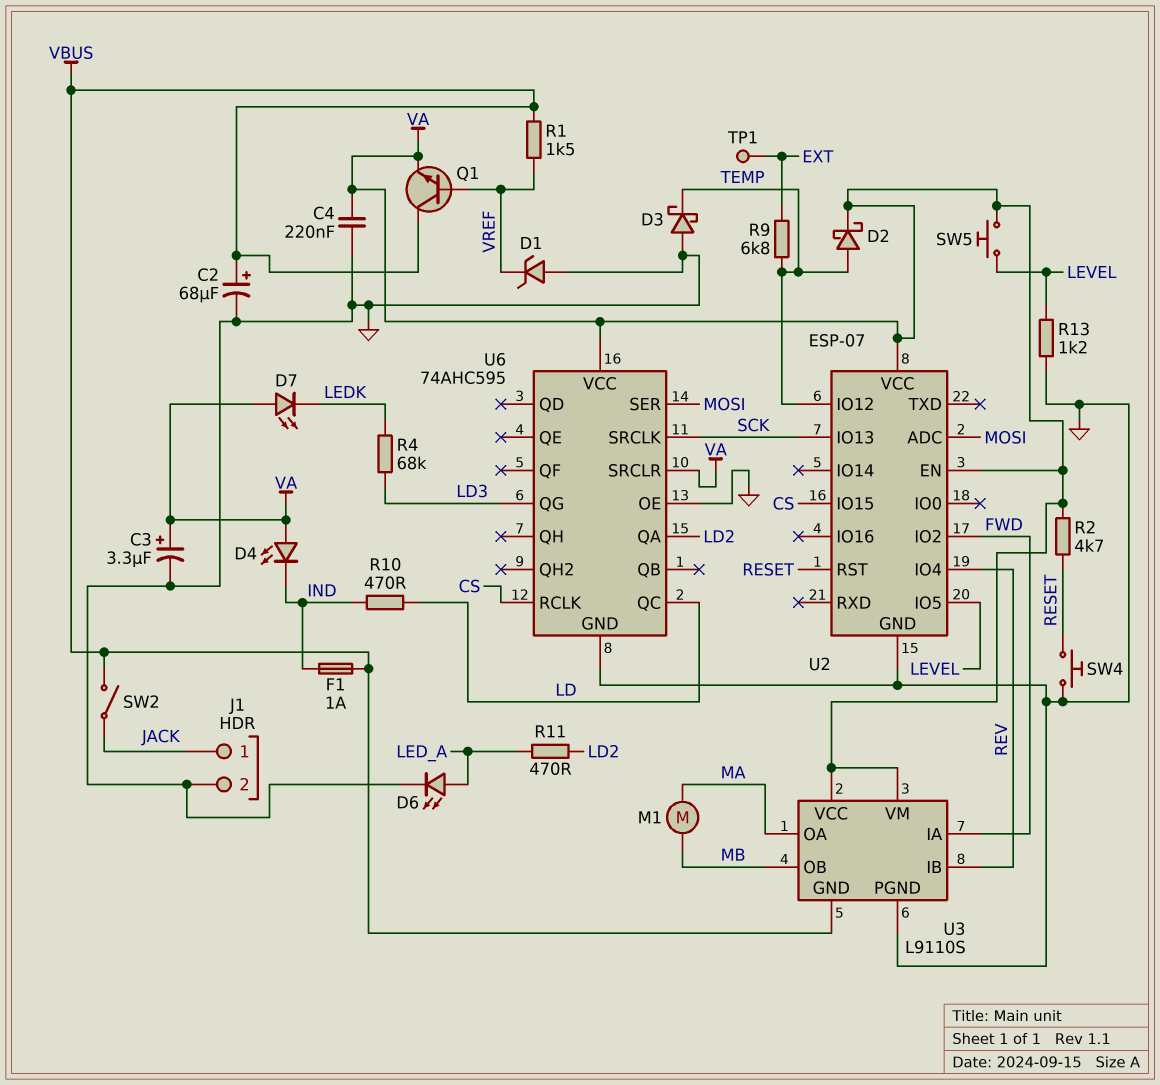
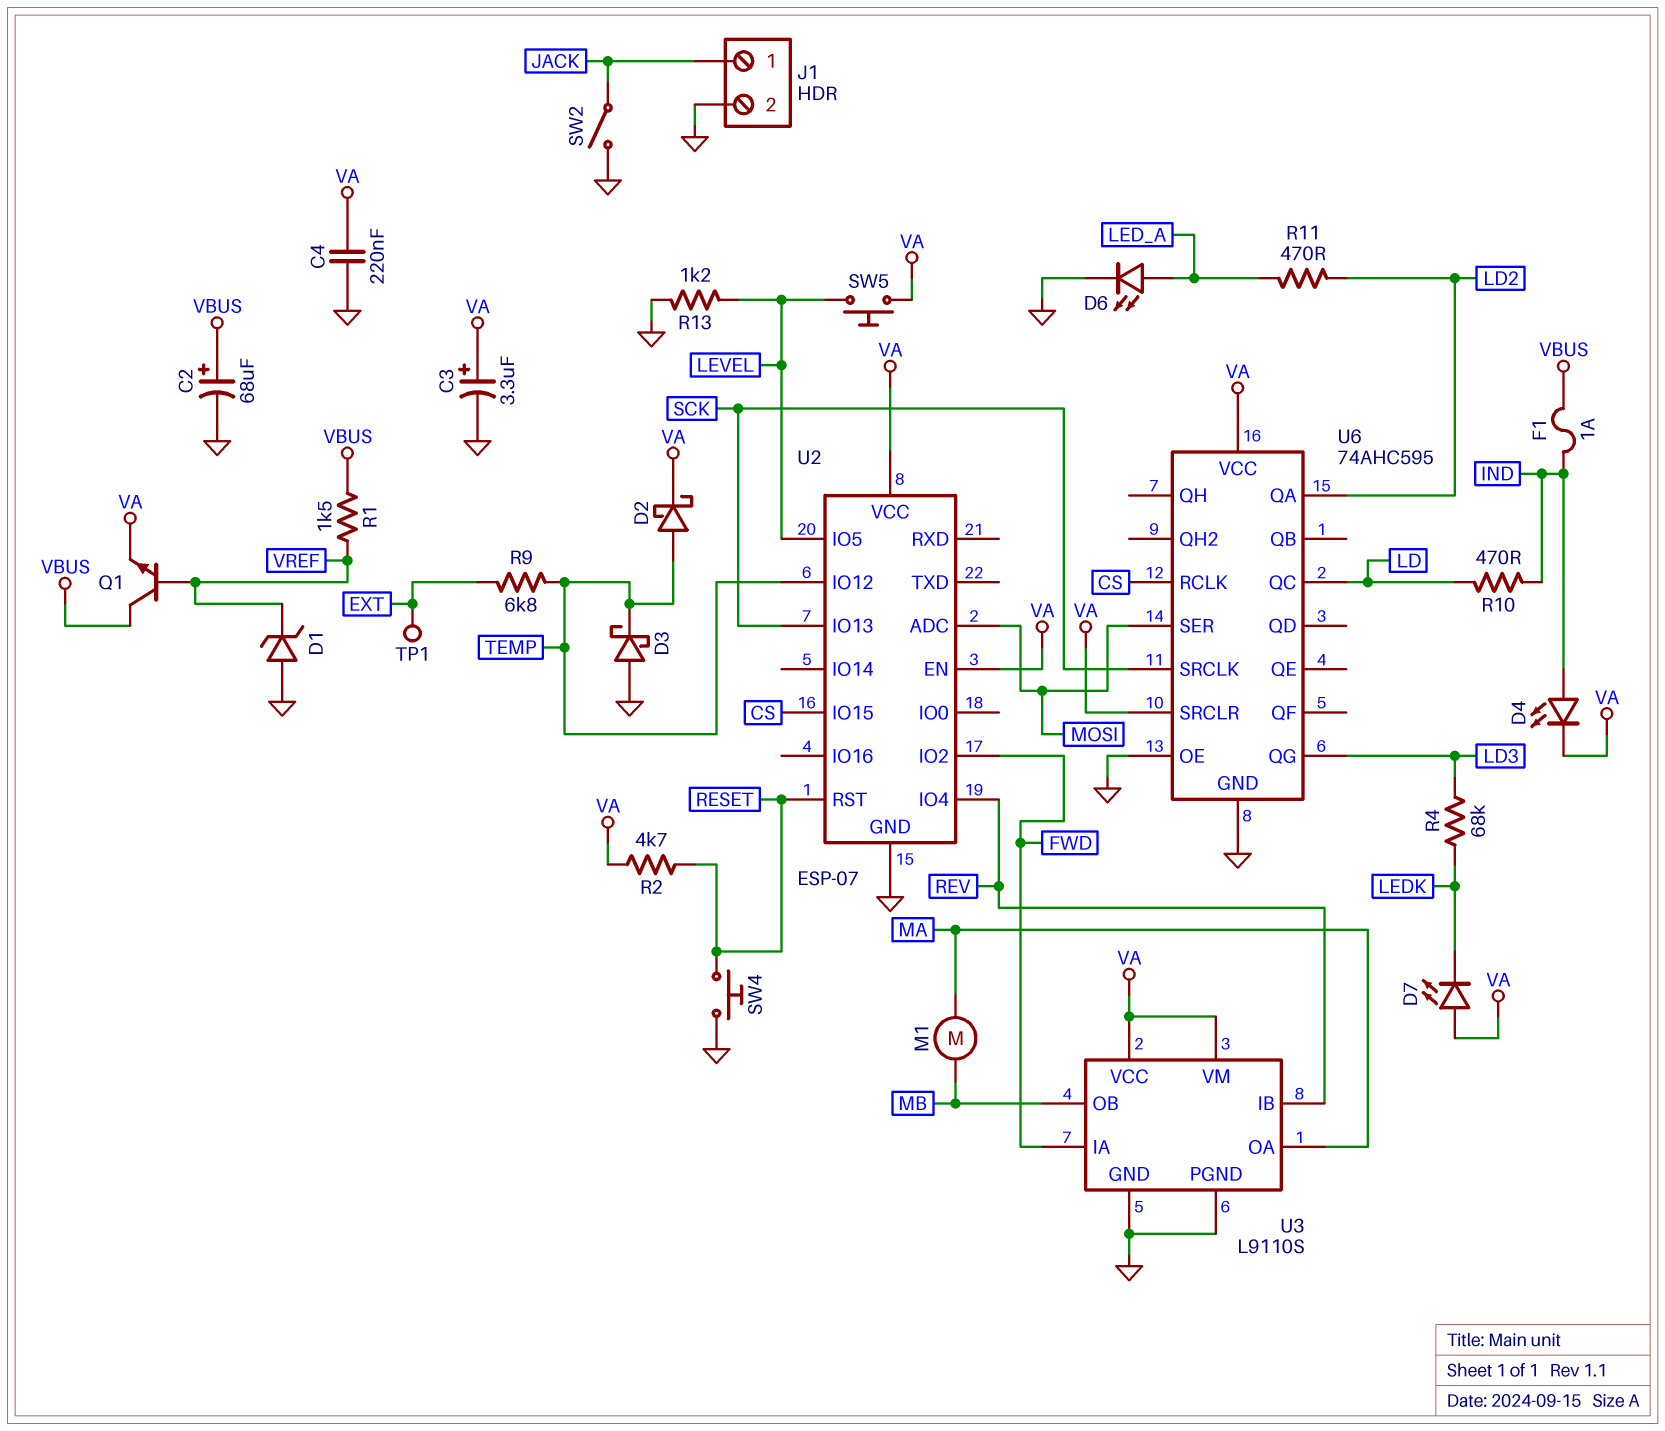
D4: LED (A VA, K IND) -> LED (A IND, K VA)
SW2: switch (JACK, VBUS) -> switch (GND, JACK)
U3 pin GND: VBUS -> GND

